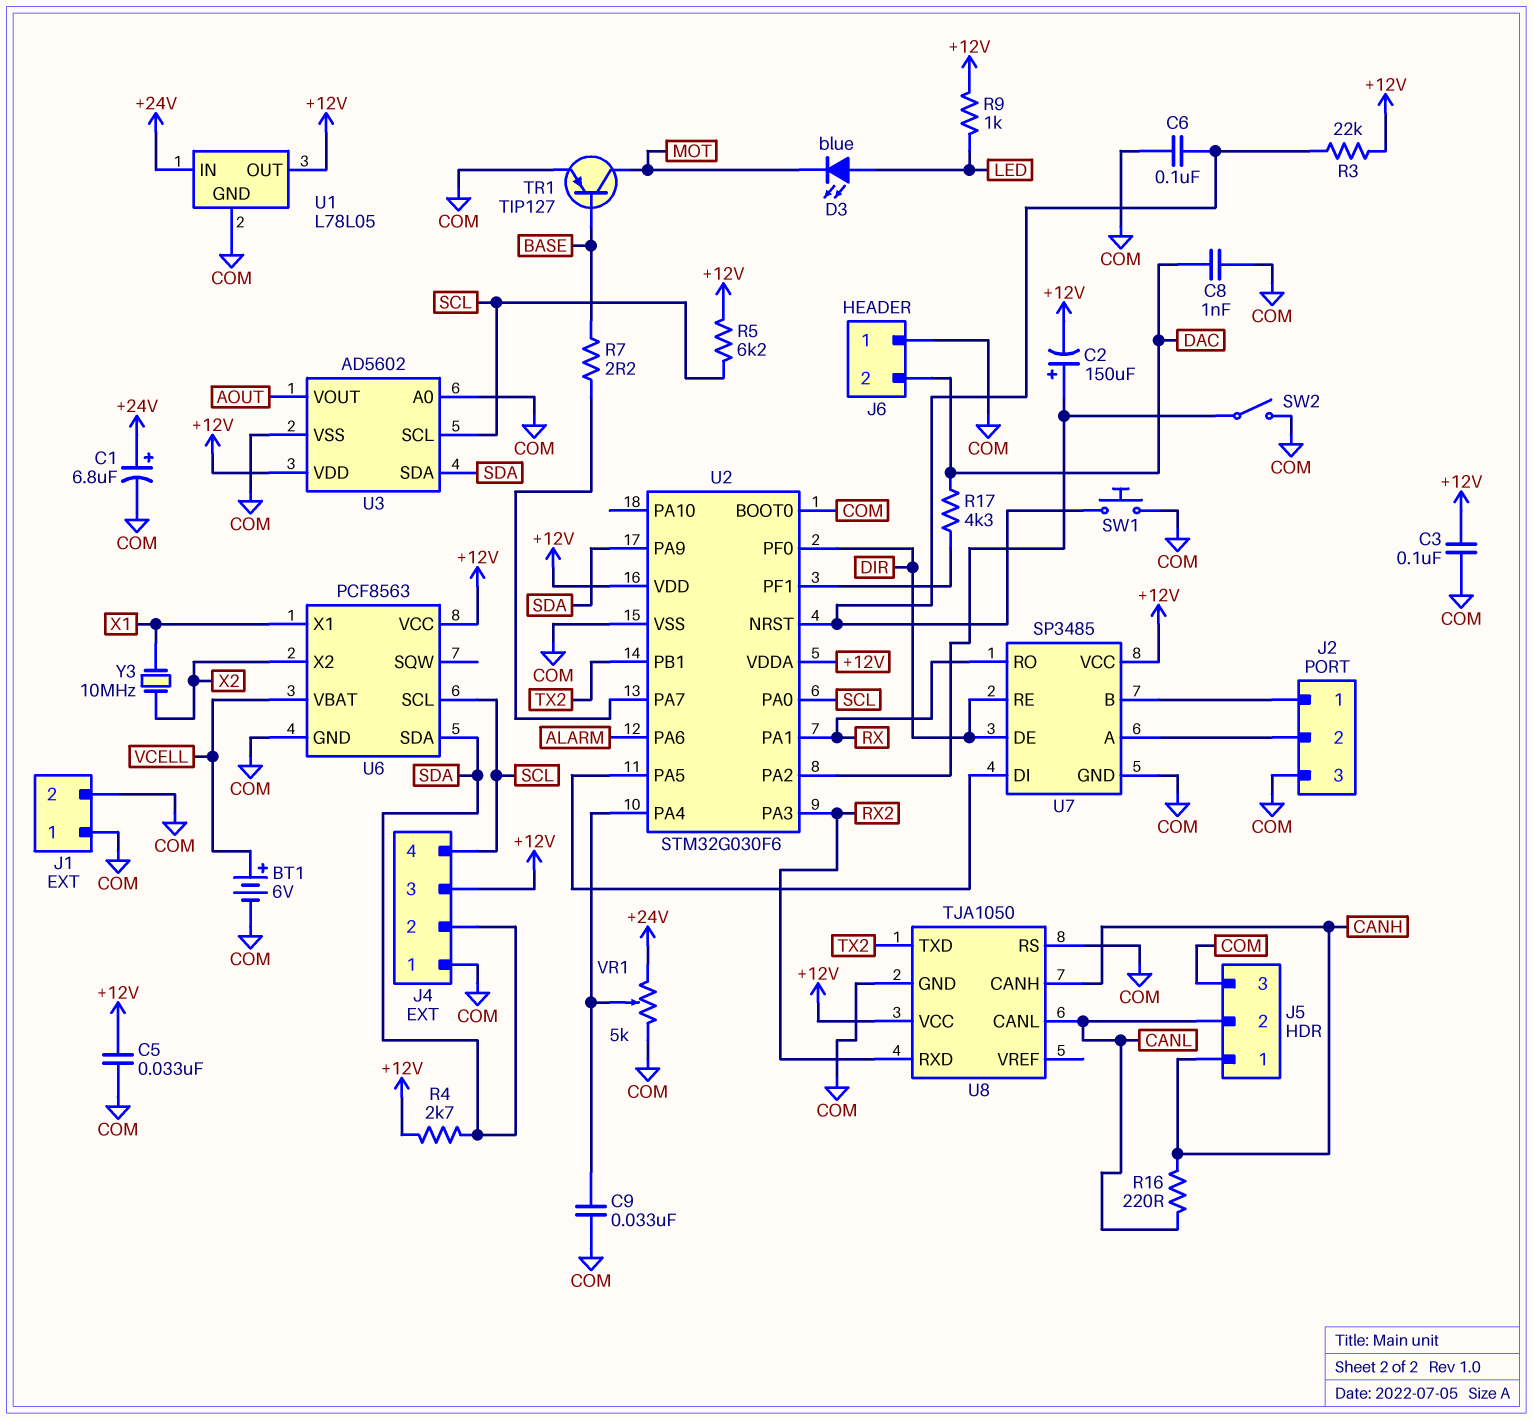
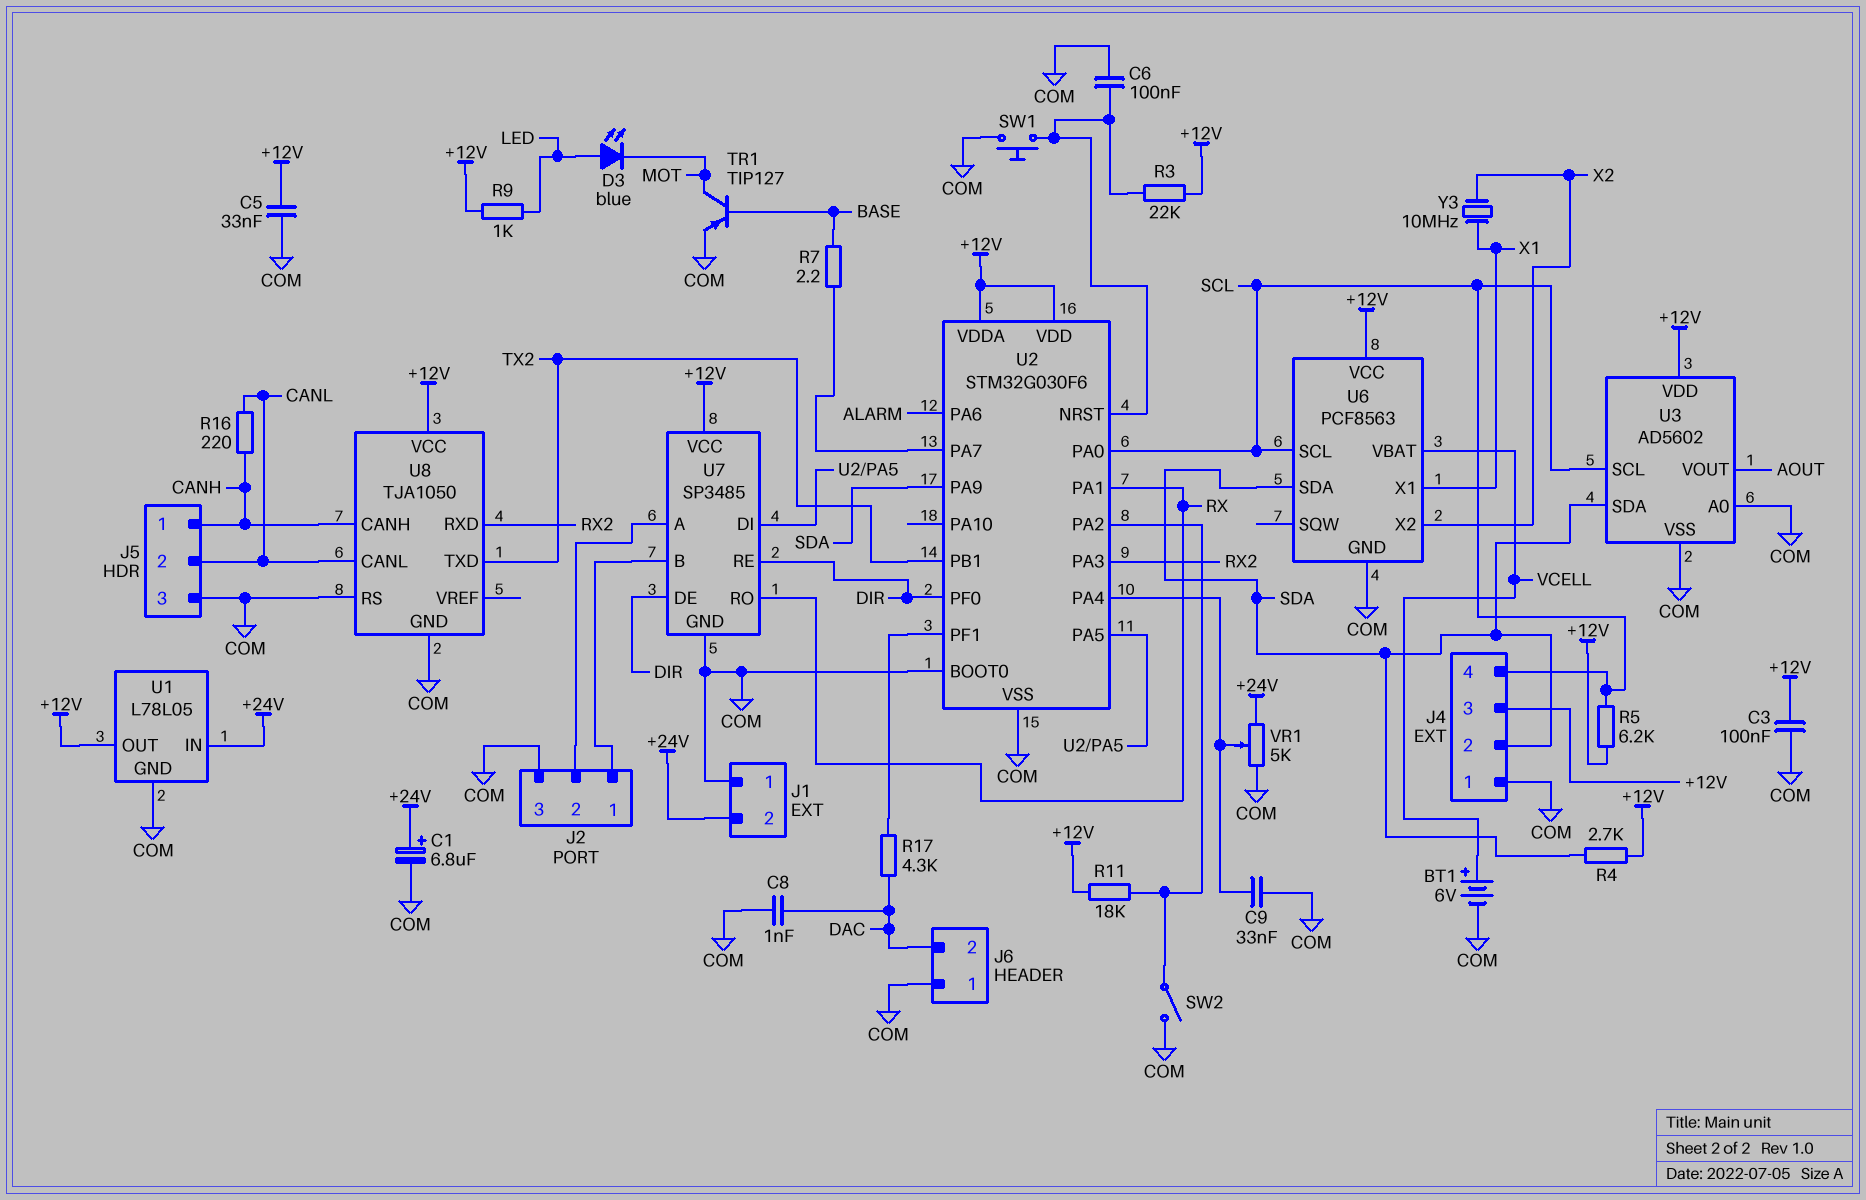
C2: 150uF (plus U2/PA2, minus +12V) -> none
J1 pin 2: COM -> +24V
R11: none -> 18k (+12V, U2/PA2)

